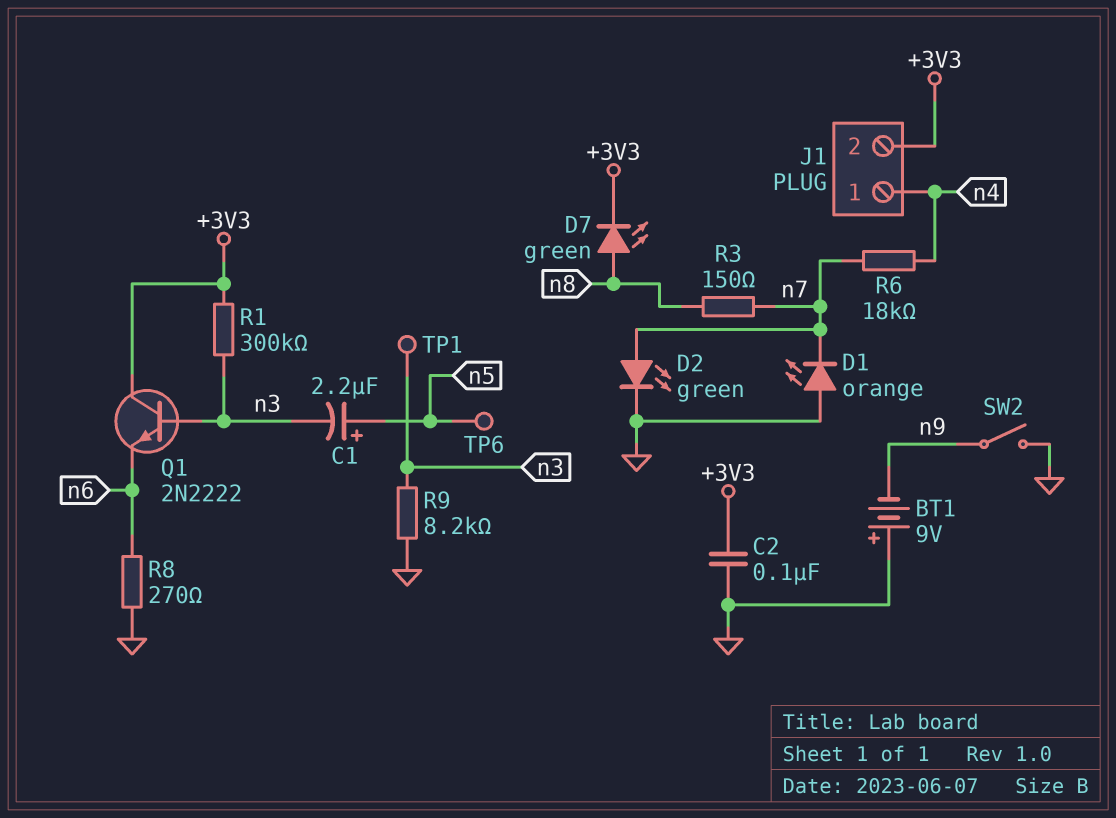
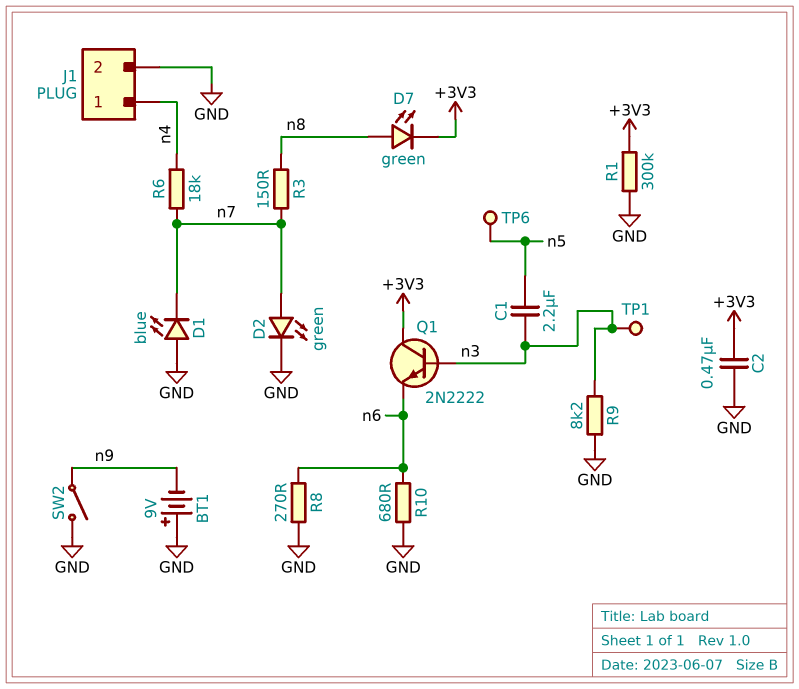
C1: 2.2uF (plus n5, minus n3) -> 2.2uF (n3, n5)
C2: 100nF (+3V3, GND) -> 470nF (+3V3, GND)
D1: LED orange (A GND, K n7) -> LED blue (A GND, K n7)
J1 pin 2: +3V3 -> GND
R1: 300k (+3V3, n3) -> 300k (+3V3, GND)
R10: none -> 680 (GND, n6)

